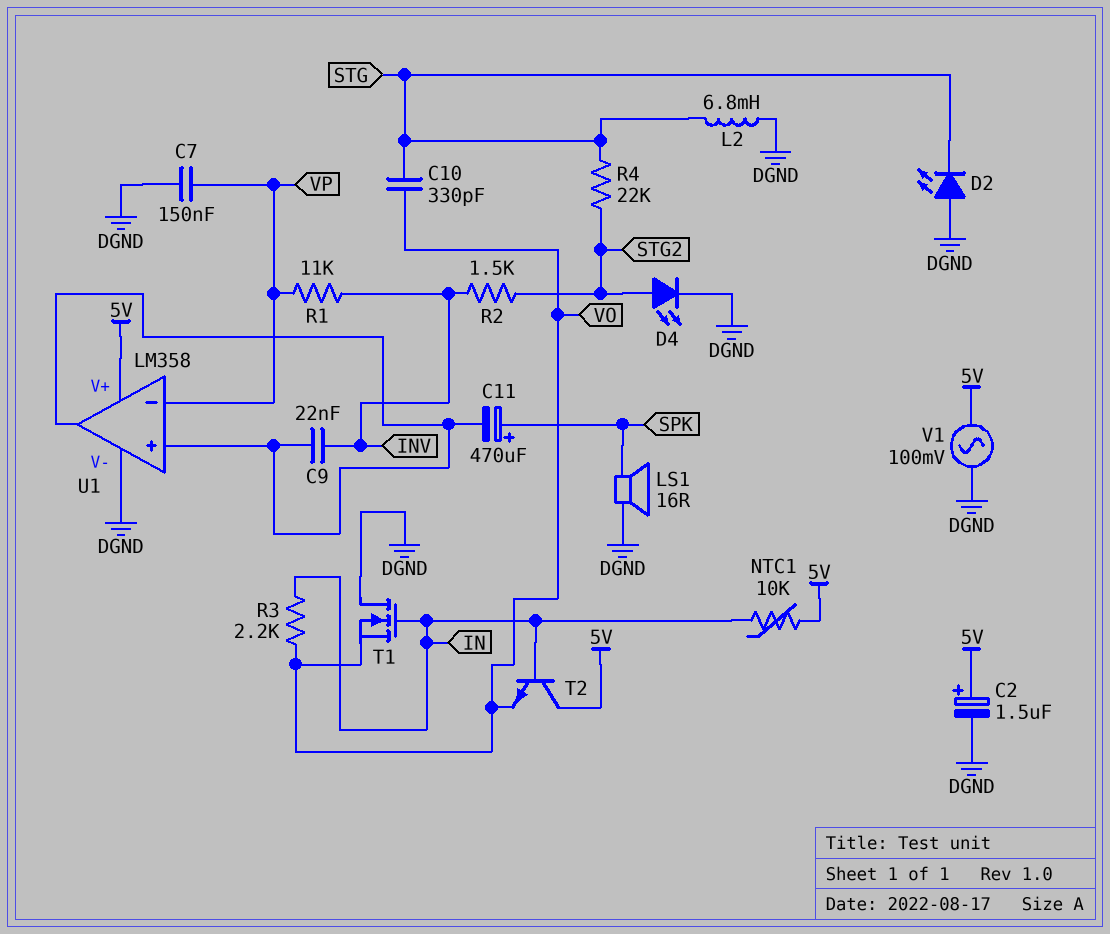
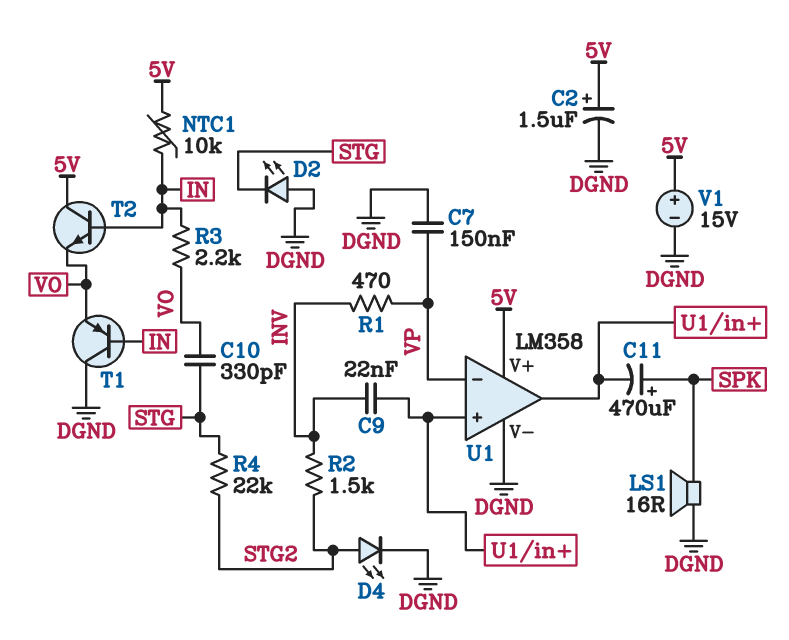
L2: 6.8mH (DGND, STG) -> none
R1: 11k (INV, VP) -> 470 (INV, VP)
T1: NMOS (G IN, D DGND, S VO) -> PNP (B IN, C DGND, E VO)
V1: AC 100mV (5V, DGND) -> 15V (plus 5V, minus DGND)

